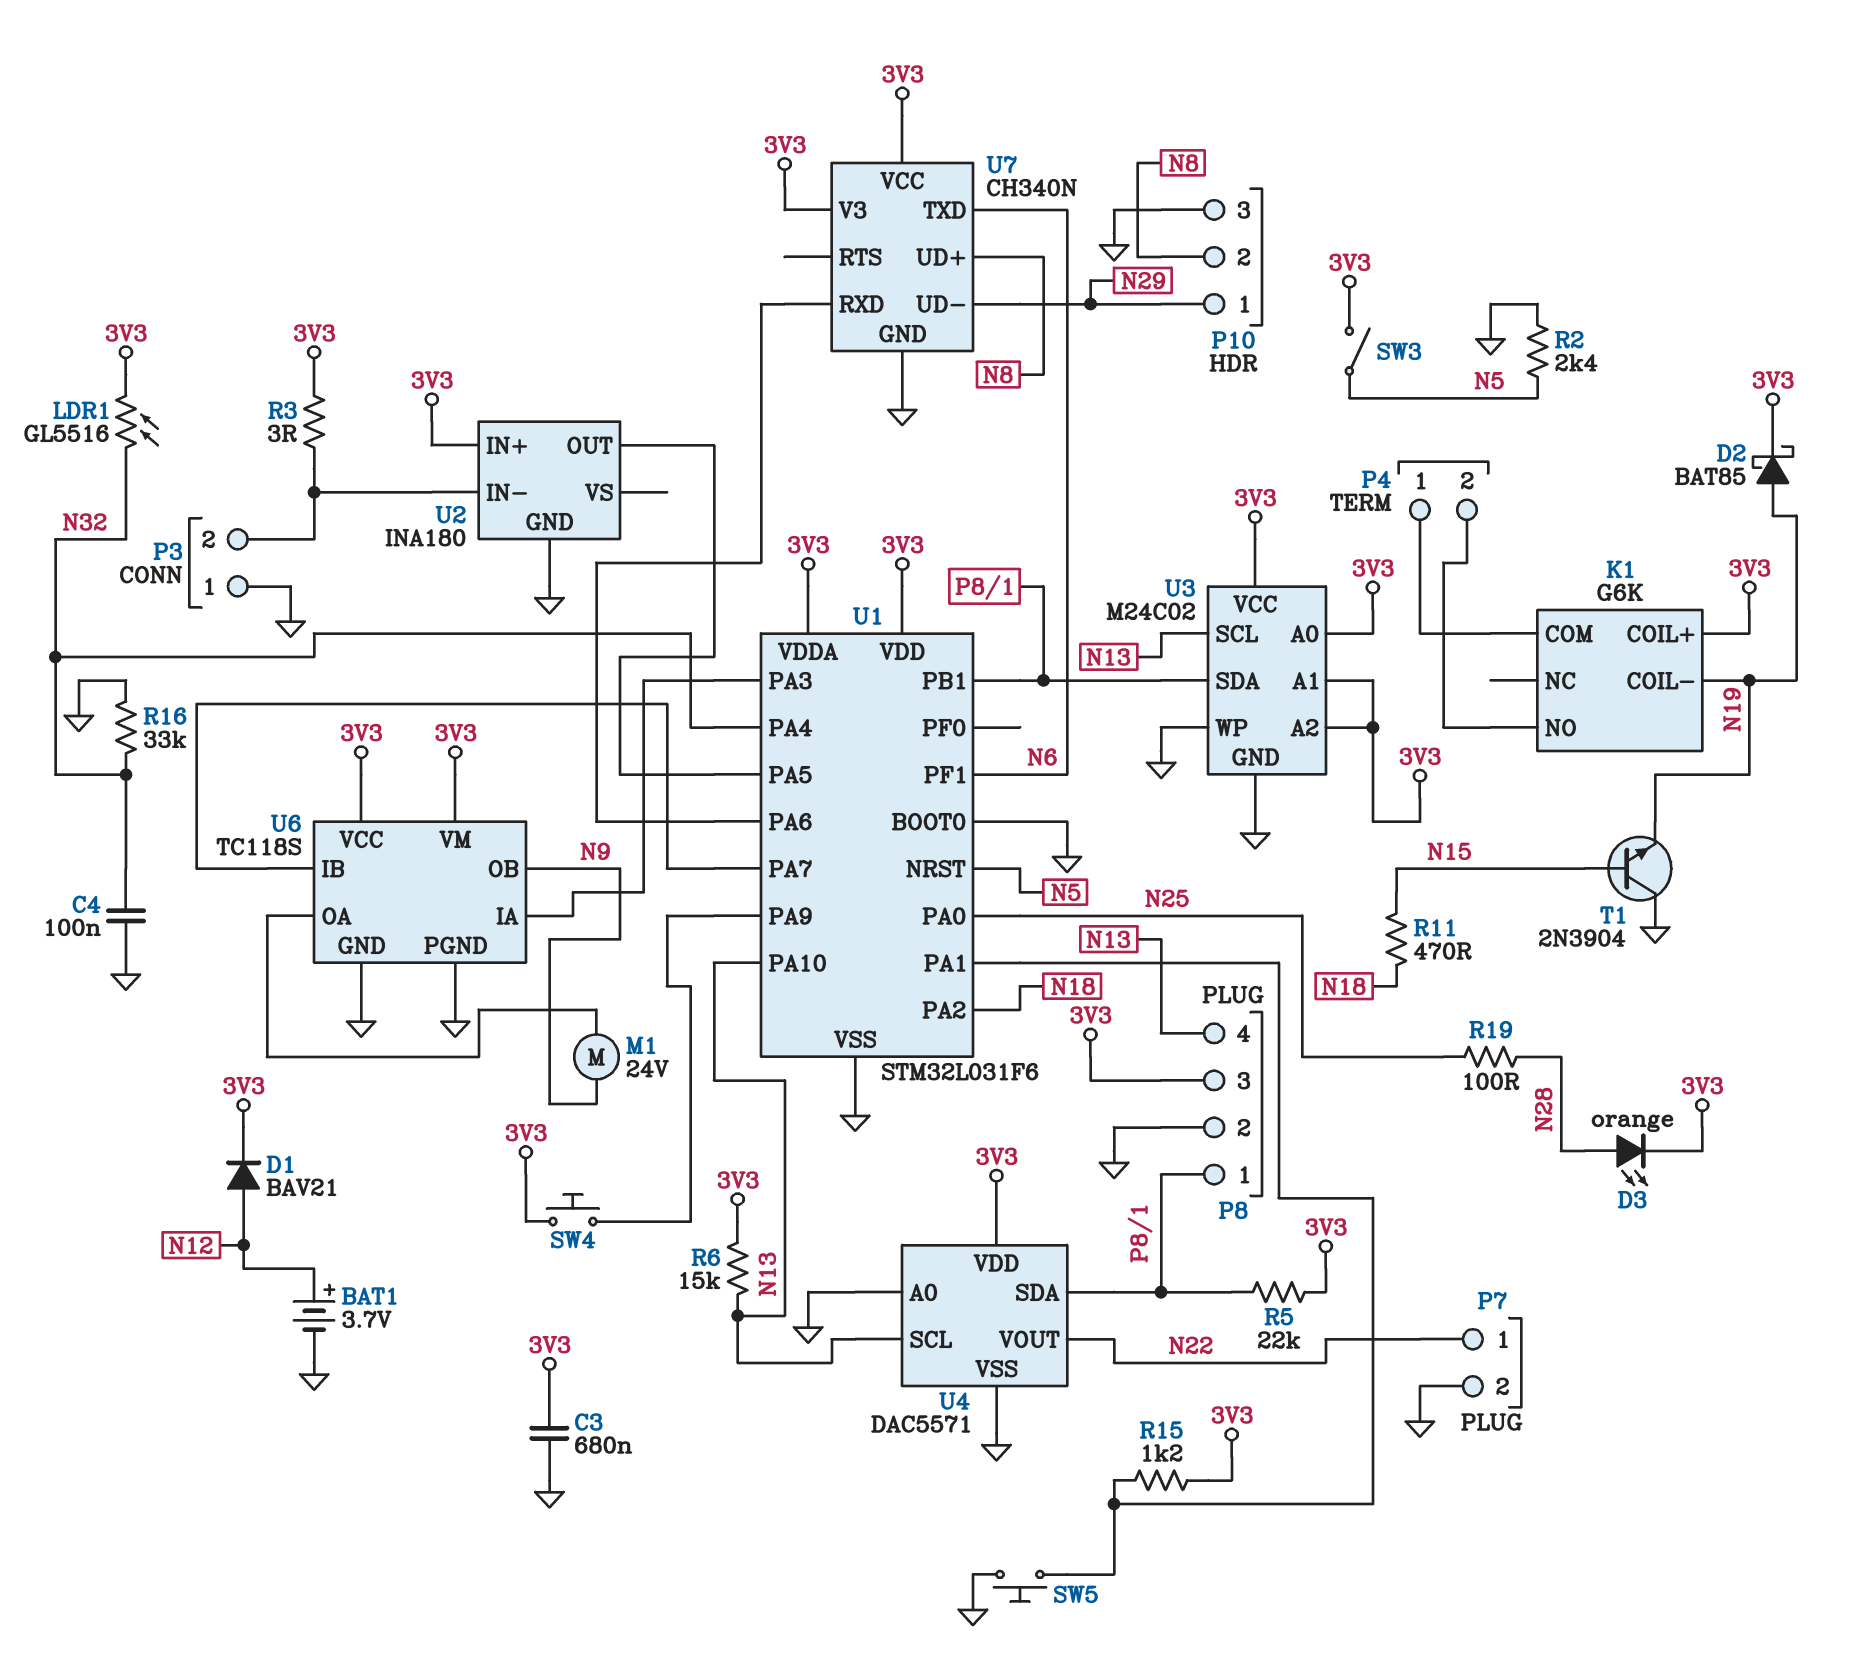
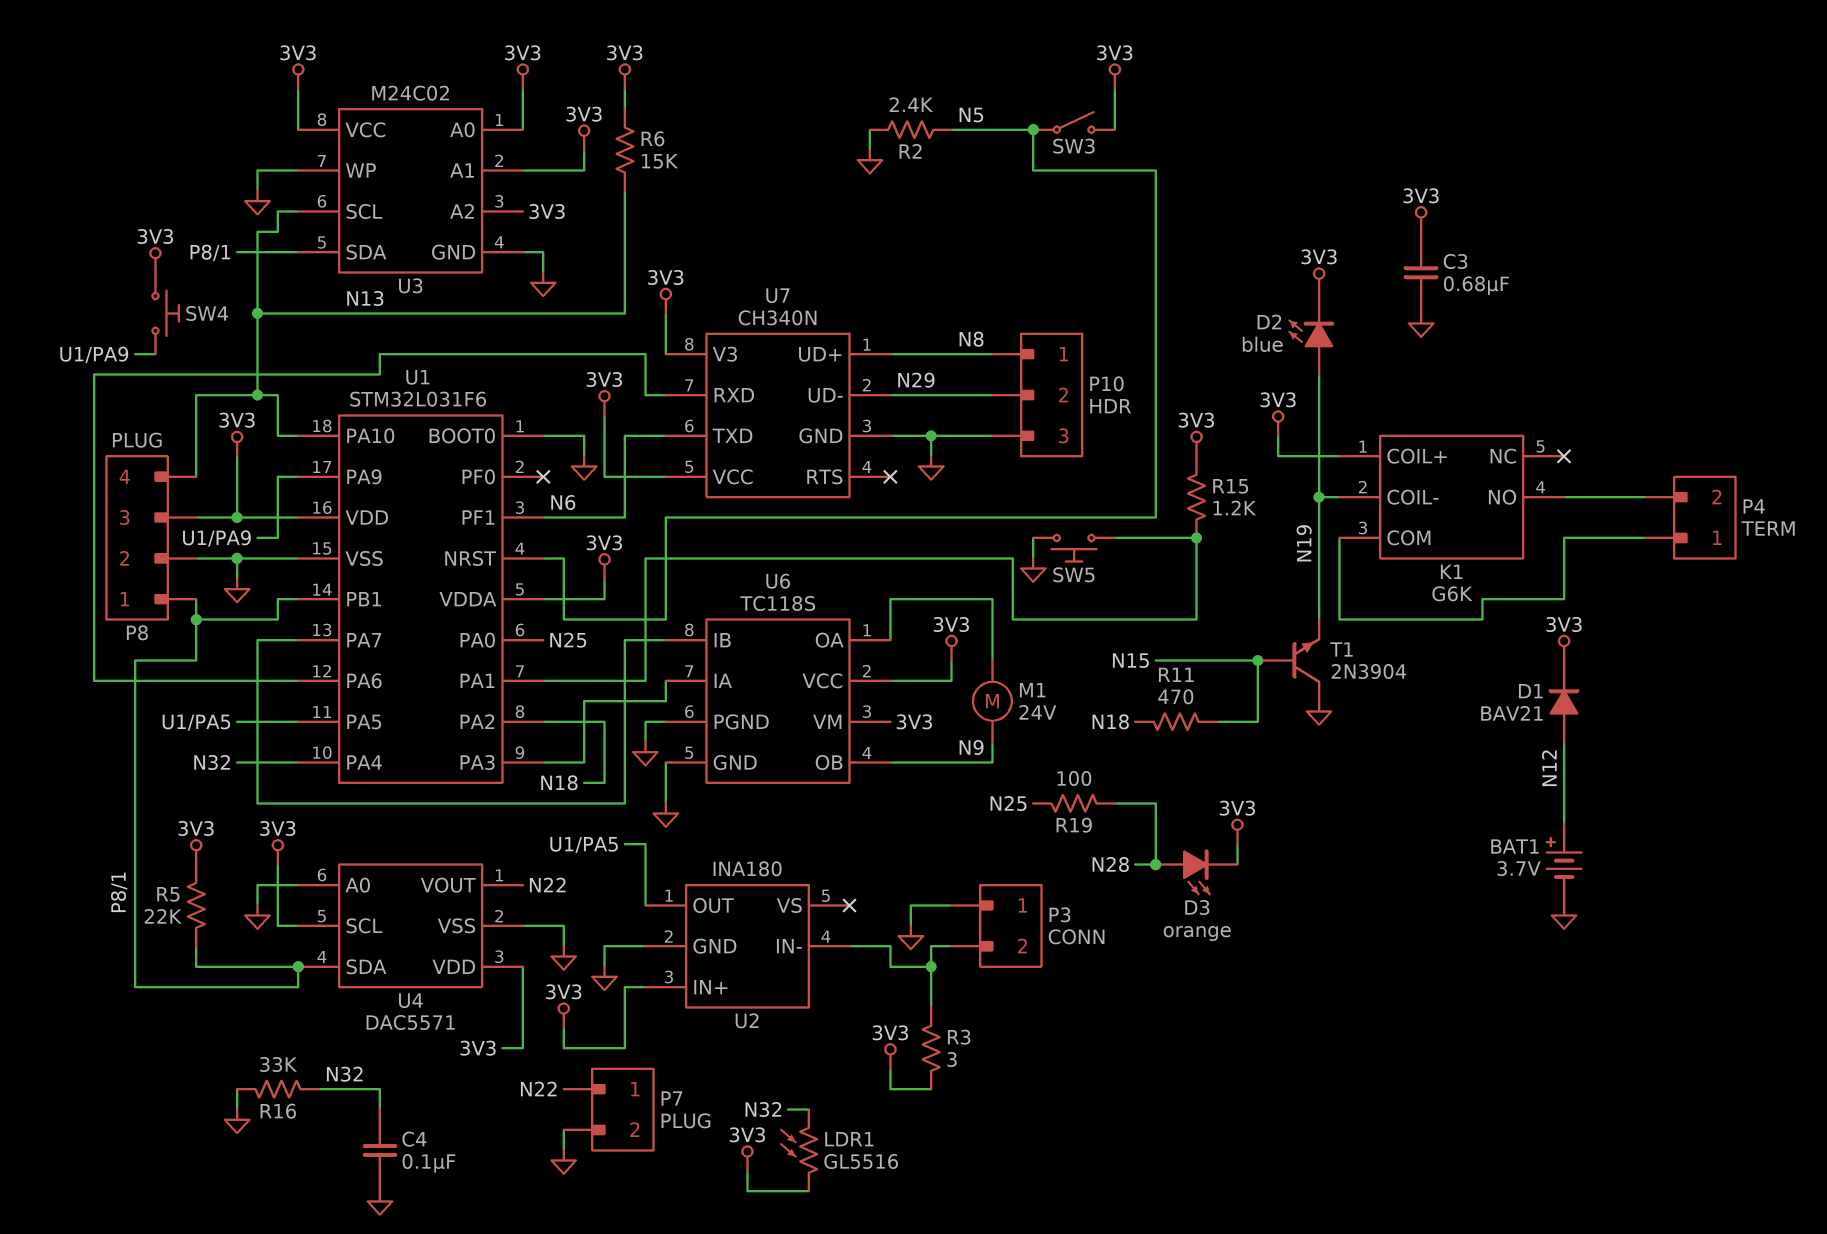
D2: schottky BAT85 (A N19, K 3V3) -> LED blue (A N19, K 3V3)
P10 pin 1: N29 -> N8
P10 pin 2: N8 -> N29
U4 pin SCL: N13 -> 3V3

